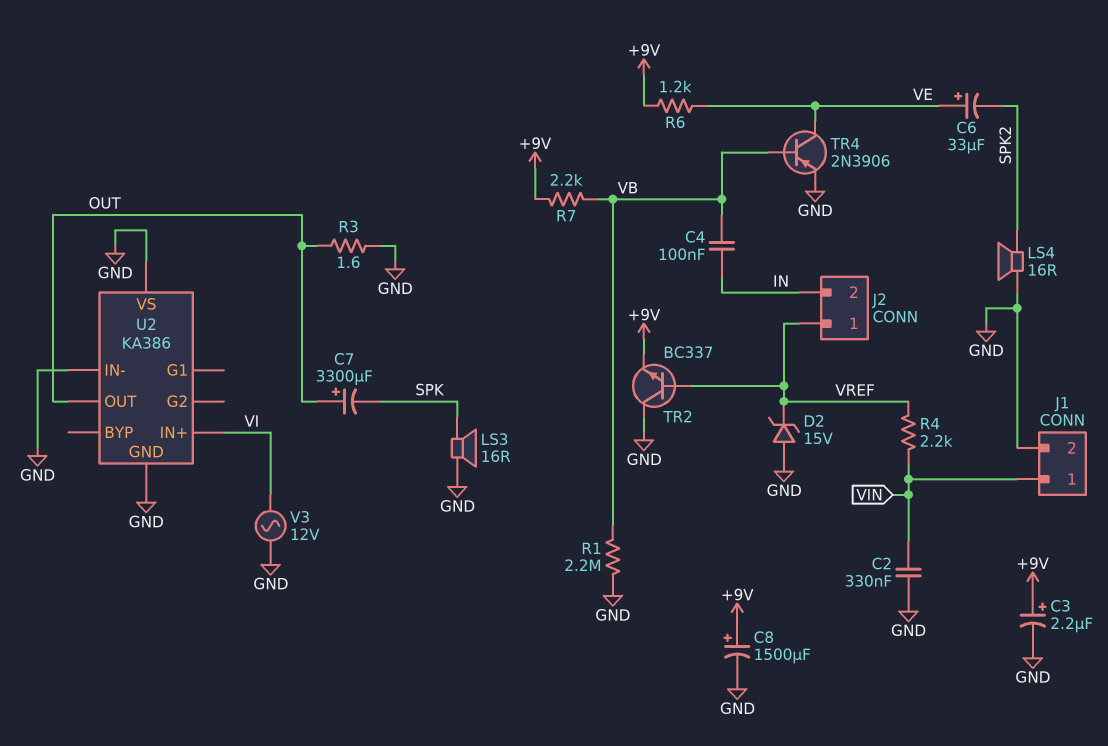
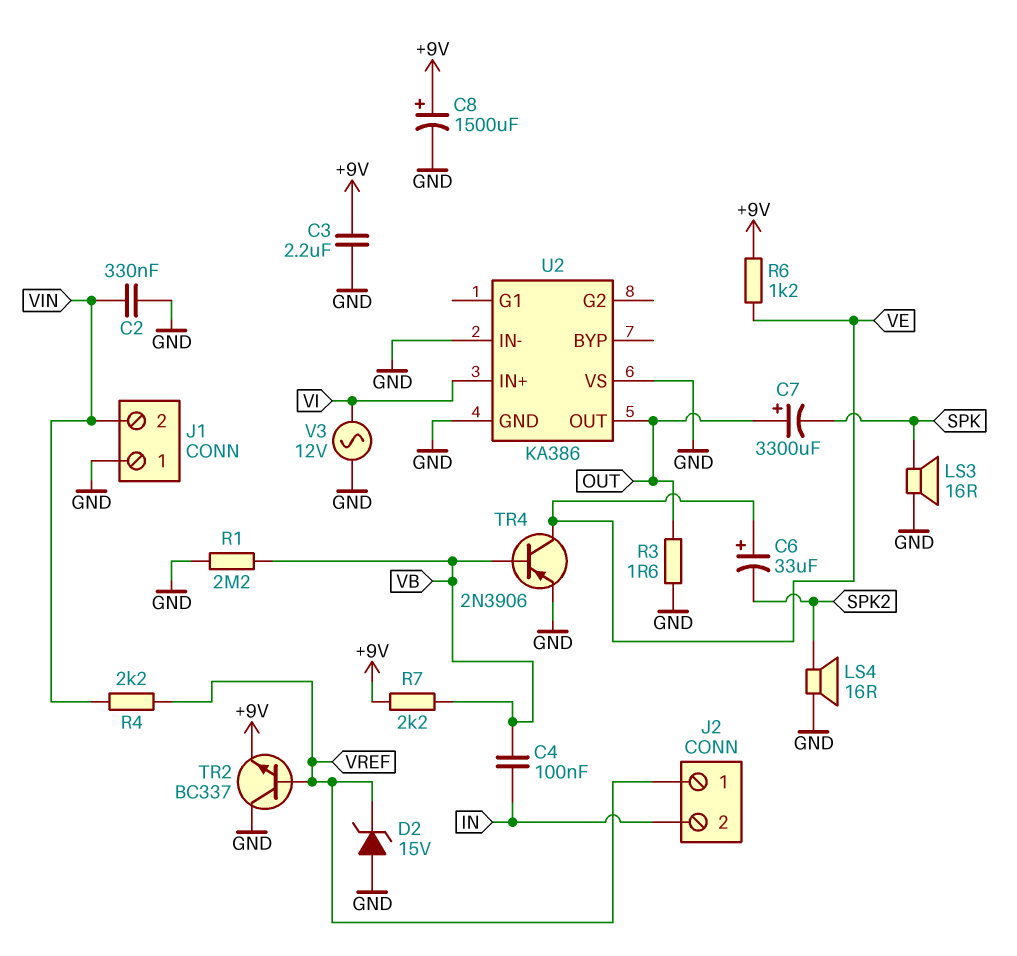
C3: 2.2uF (plus +9V, minus GND) -> 2.2uF (+9V, GND)
J1 pin 1: VIN -> GND
J1 pin 2: GND -> VIN

